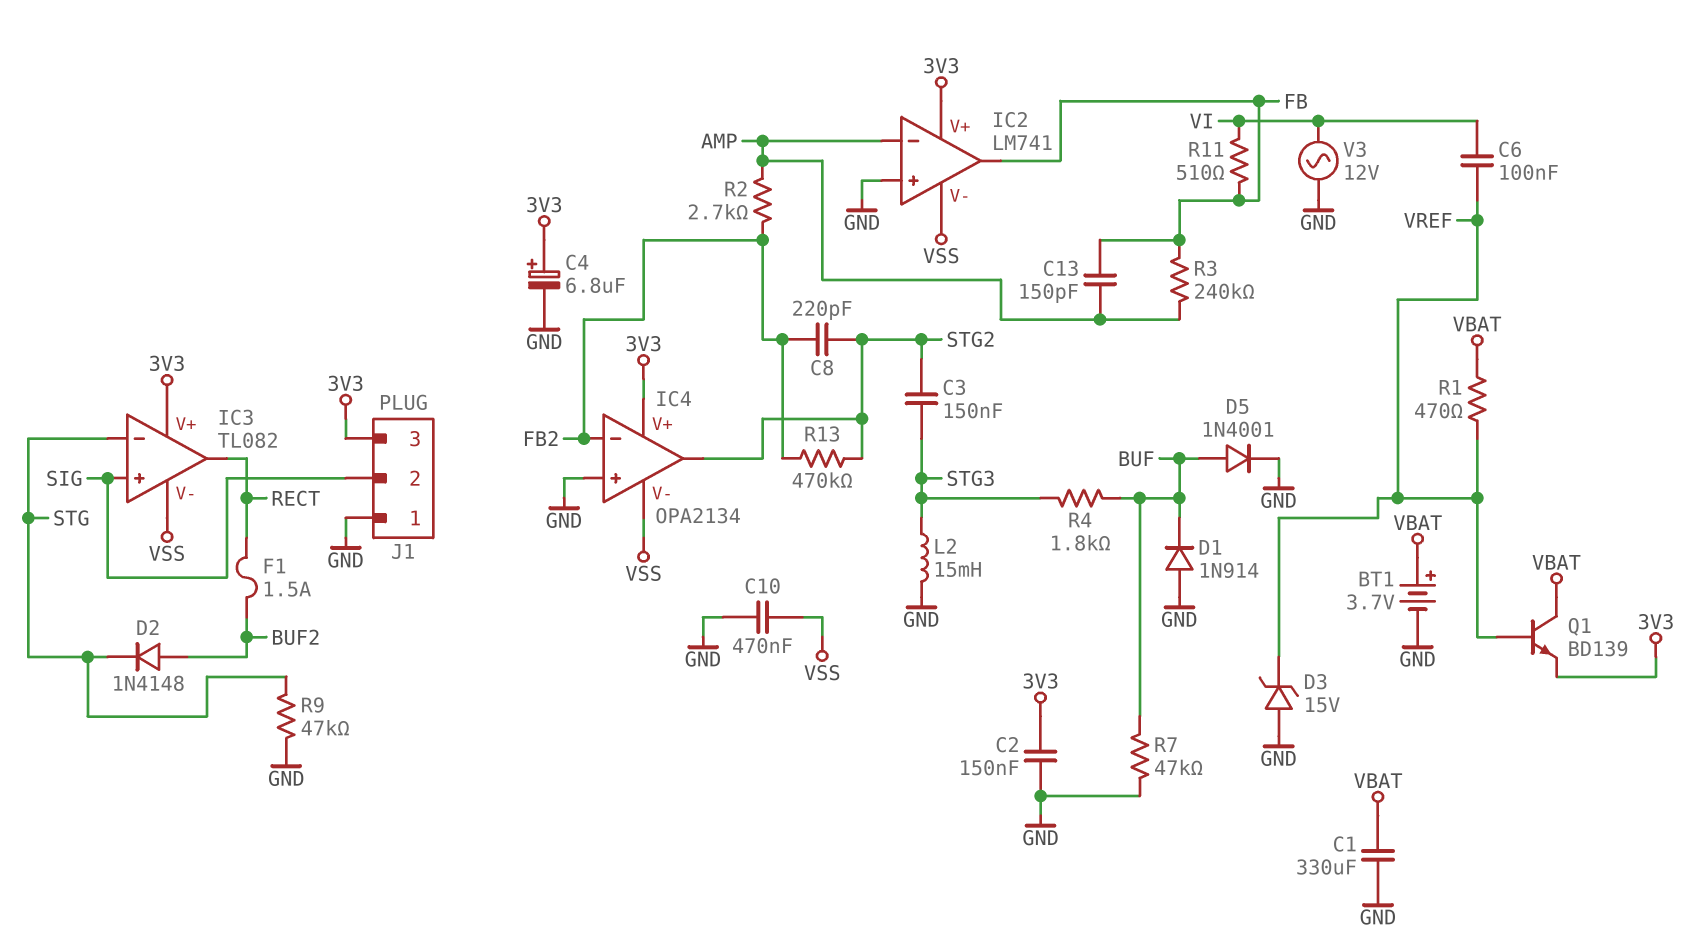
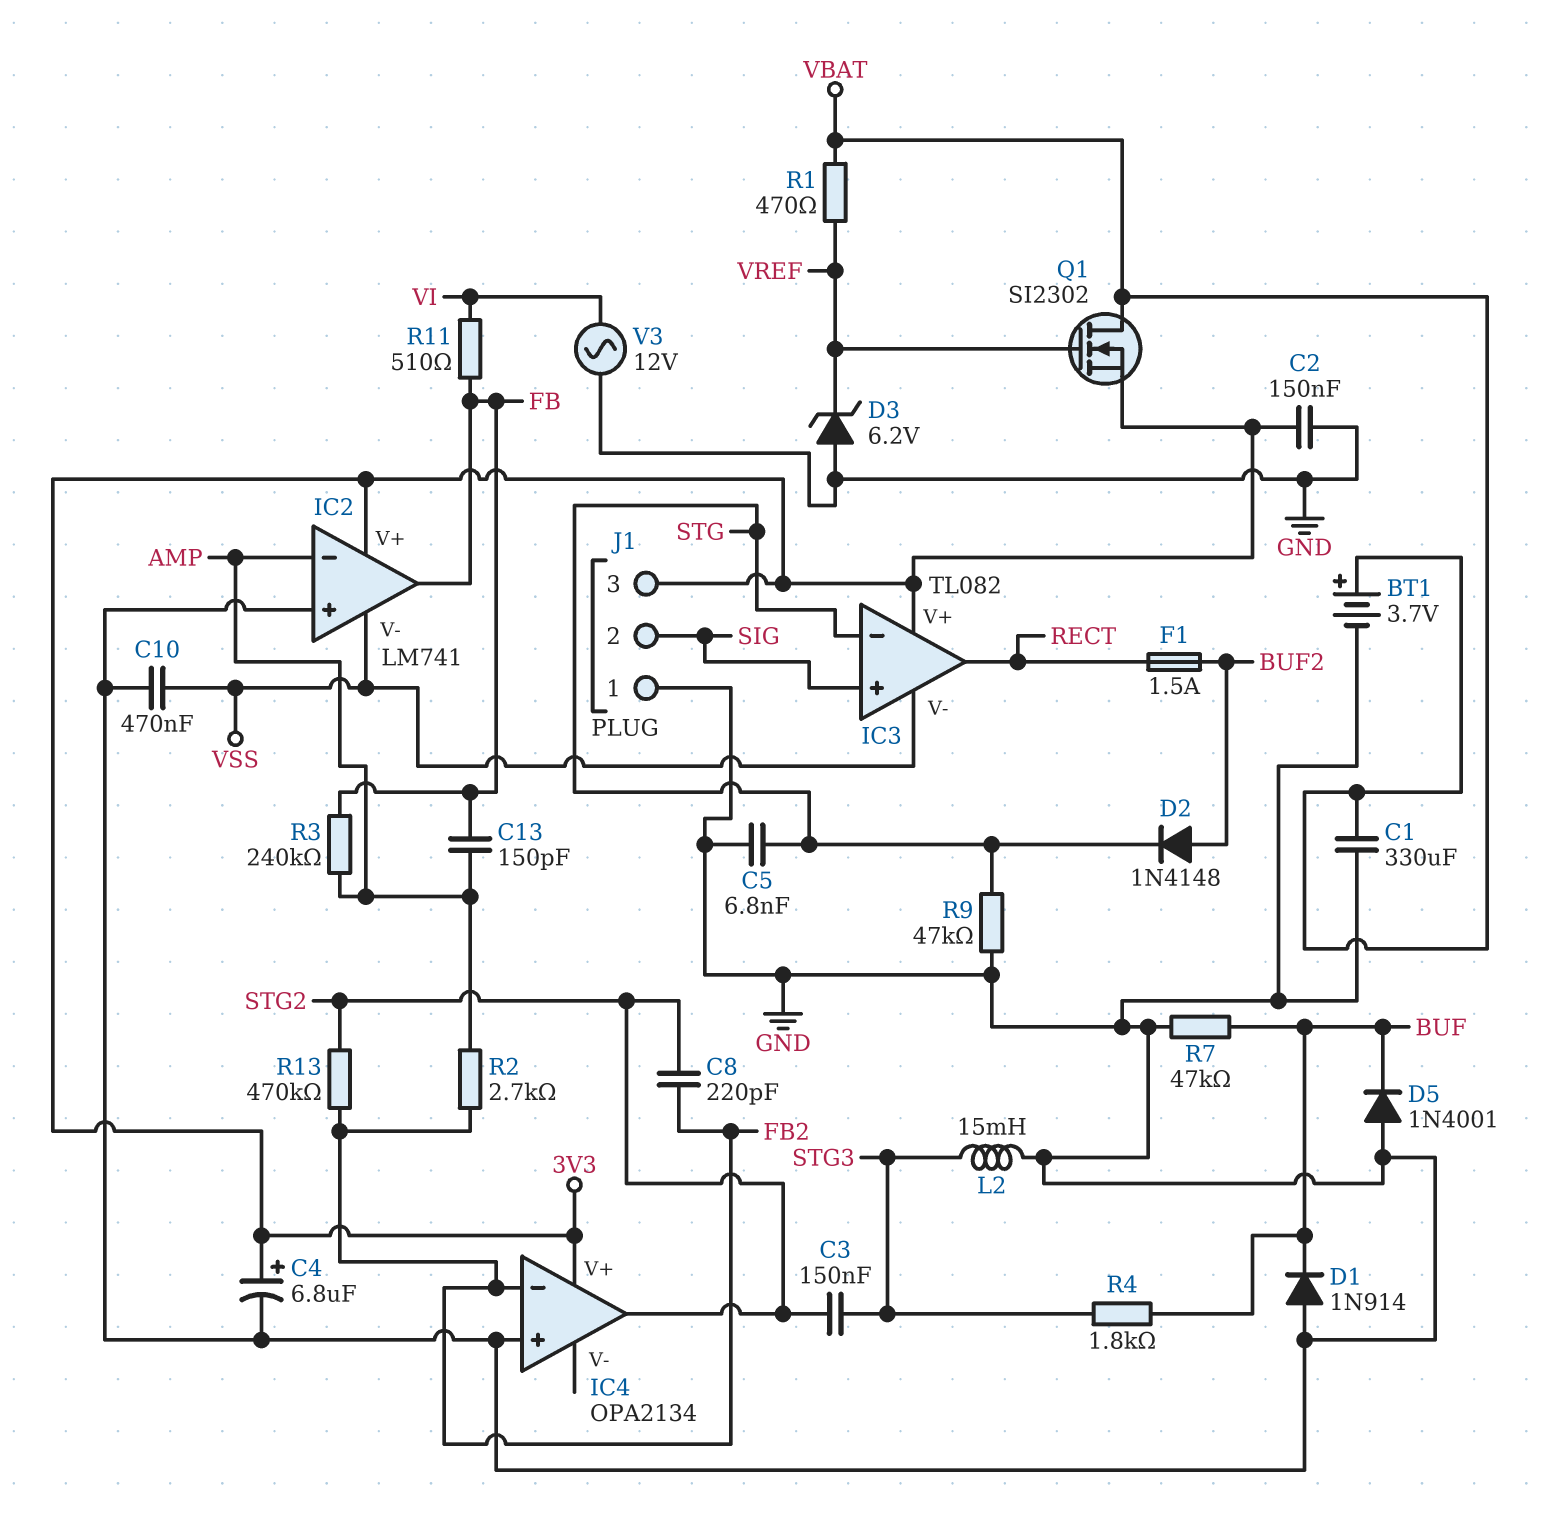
C5: none -> 6.8nF (GND, STG)
C6: 100nF (VI, VREF) -> none
D3: zener 15V (A GND, K VREF) -> zener 6.2V (A GND, K VREF)
D5: diode 1N4001 (A BUF, K GND) -> diode 1N4001 (A GND, K BUF)
IC4 pin V-: VSS -> none
Q1: NPN BD139 (B VREF, C VBAT, E 3V3) -> NMOS SI2302 (G VREF, D VBAT, S 3V3)

